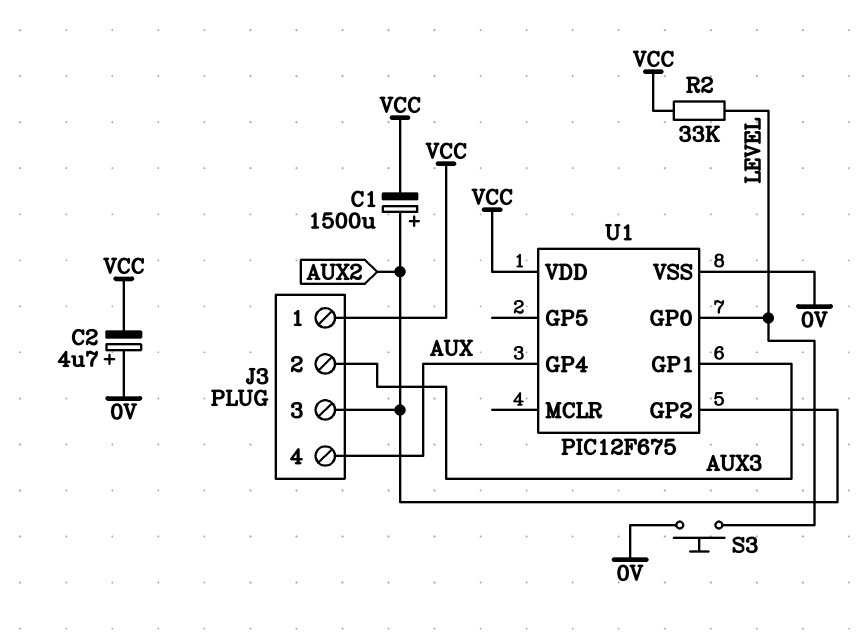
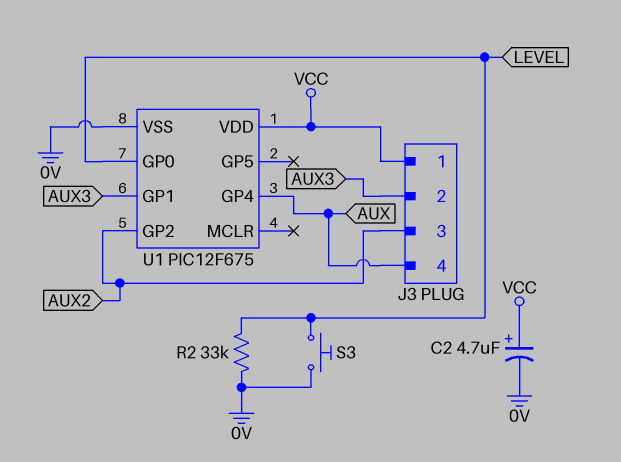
C1: 1500uF (plus AUX2, minus VCC) -> none
C2: 4.7uF (plus 0V, minus VCC) -> 4.7uF (plus VCC, minus 0V)
R2: 33k (LEVEL, VCC) -> 33k (0V, LEVEL)

